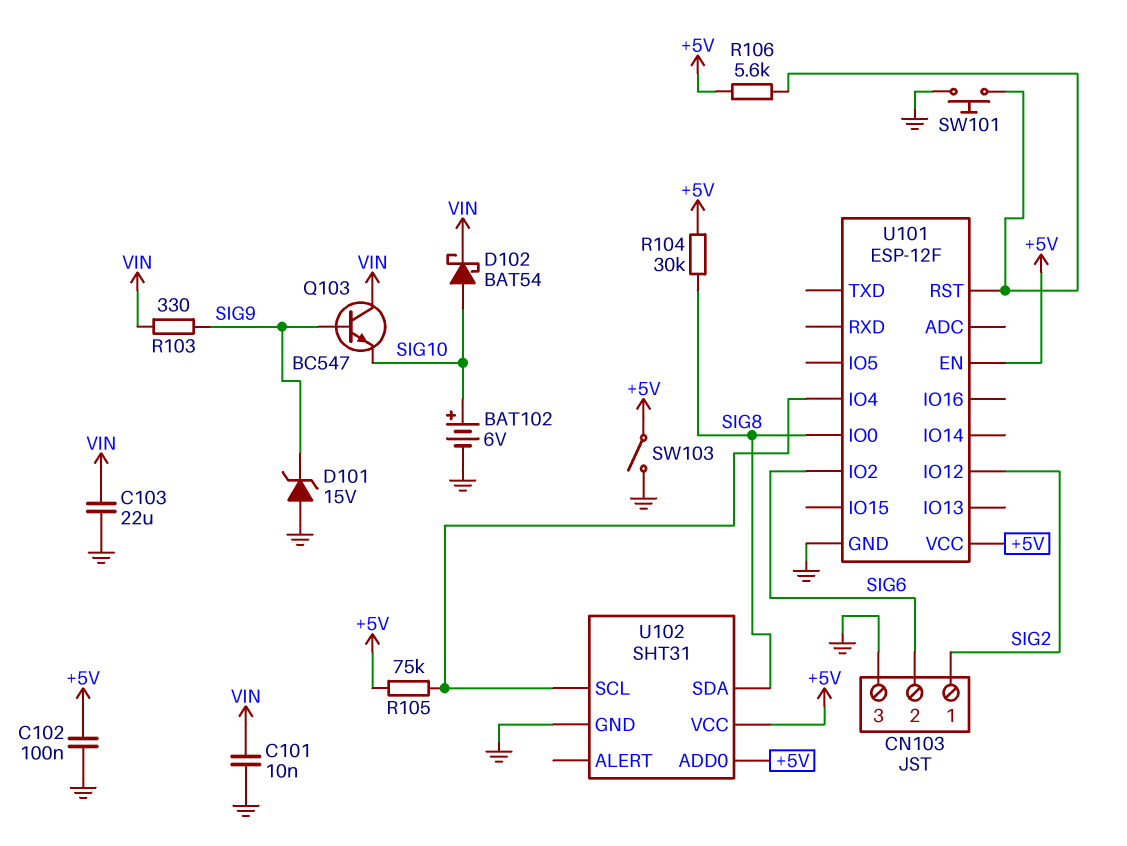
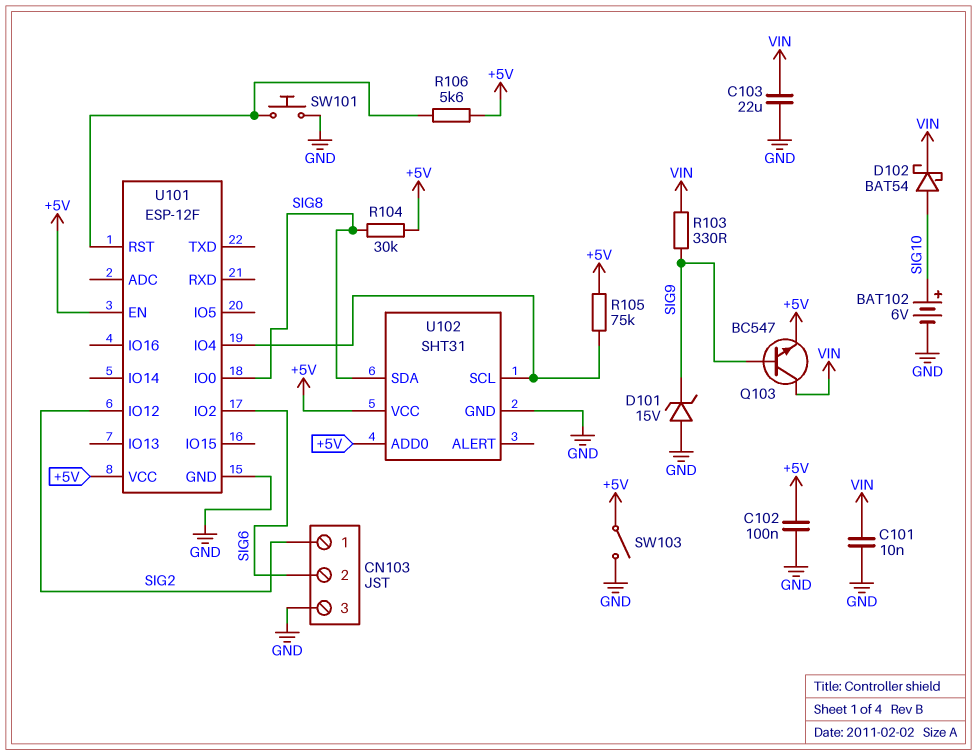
Q103: NPN BC547 (B SIG9, C VIN, E SIG10) -> NPN BC547 (B SIG9, C VIN, E +5V)

